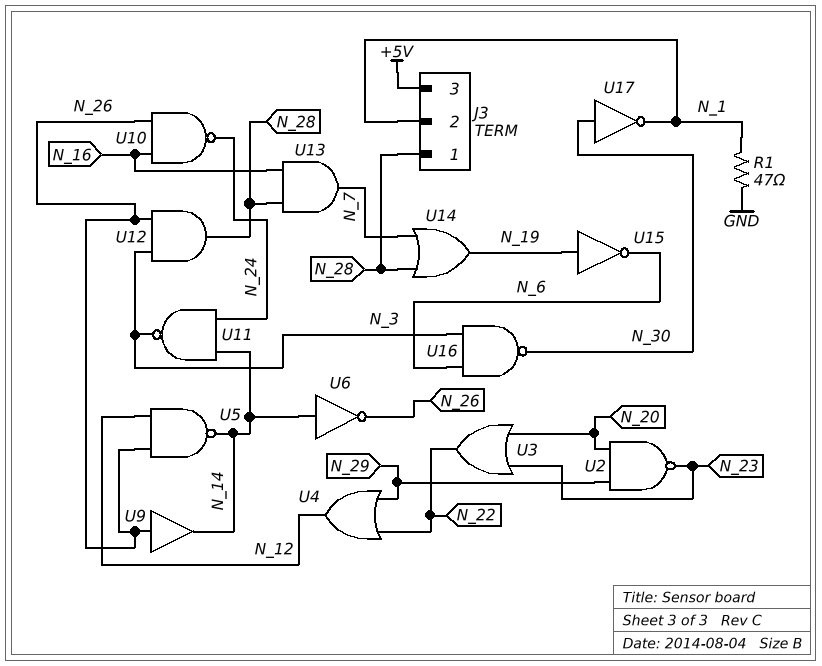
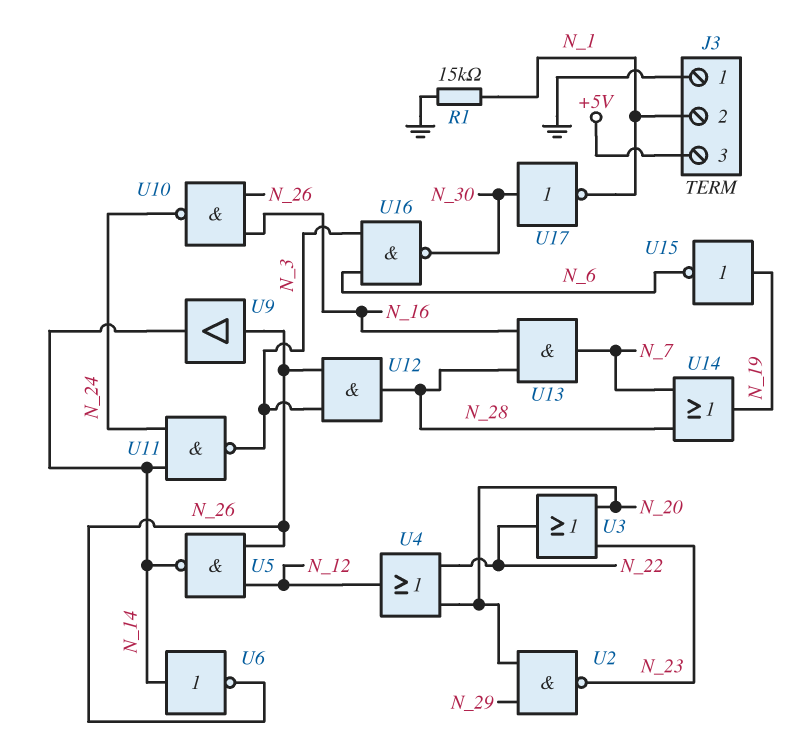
J3 pin 1: N_28 -> GND
R1: 47 (GND, N_1) -> 15k (GND, N_1)
U4: OR (in N_22, in N_29, out N_12) -> OR (in N_20, in N_22, out N_12)

